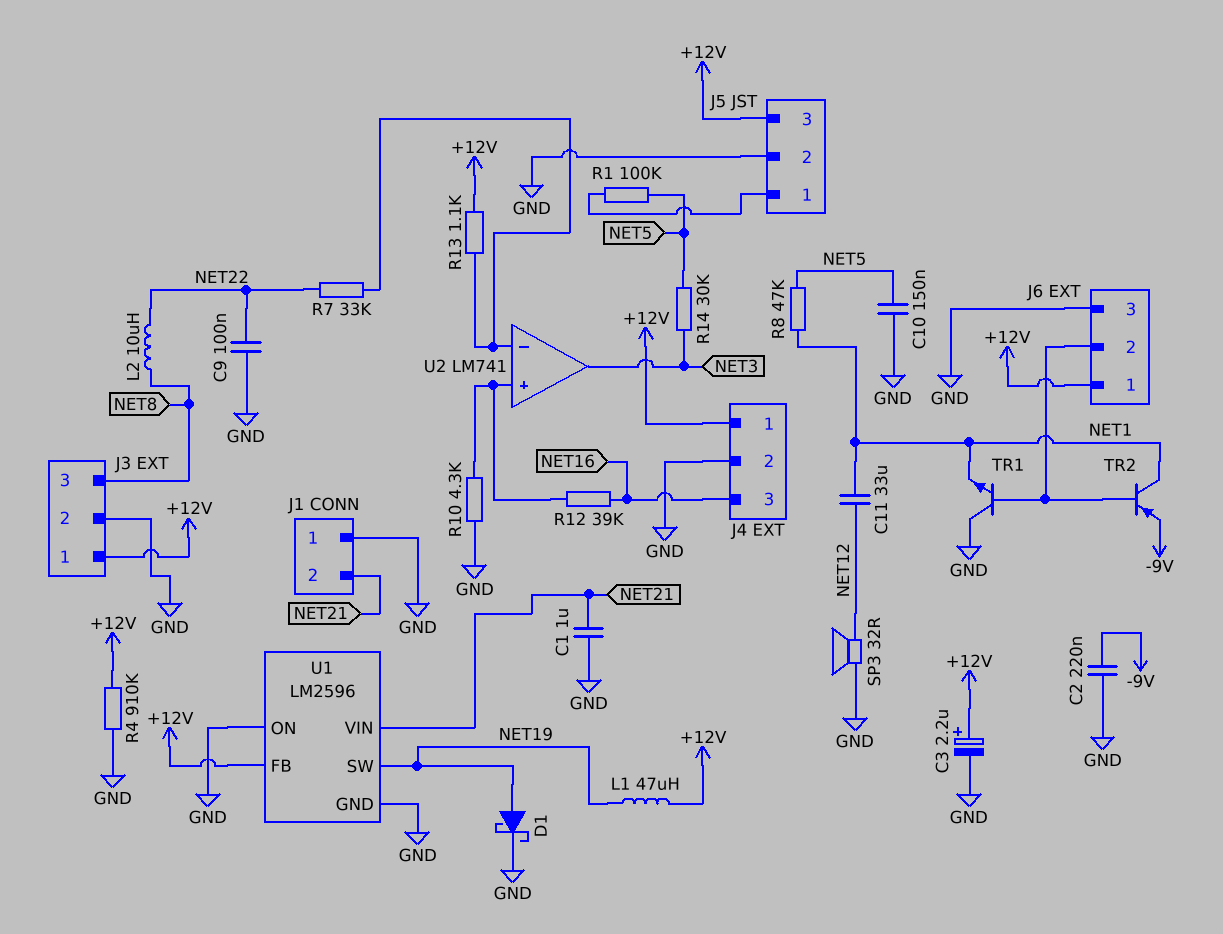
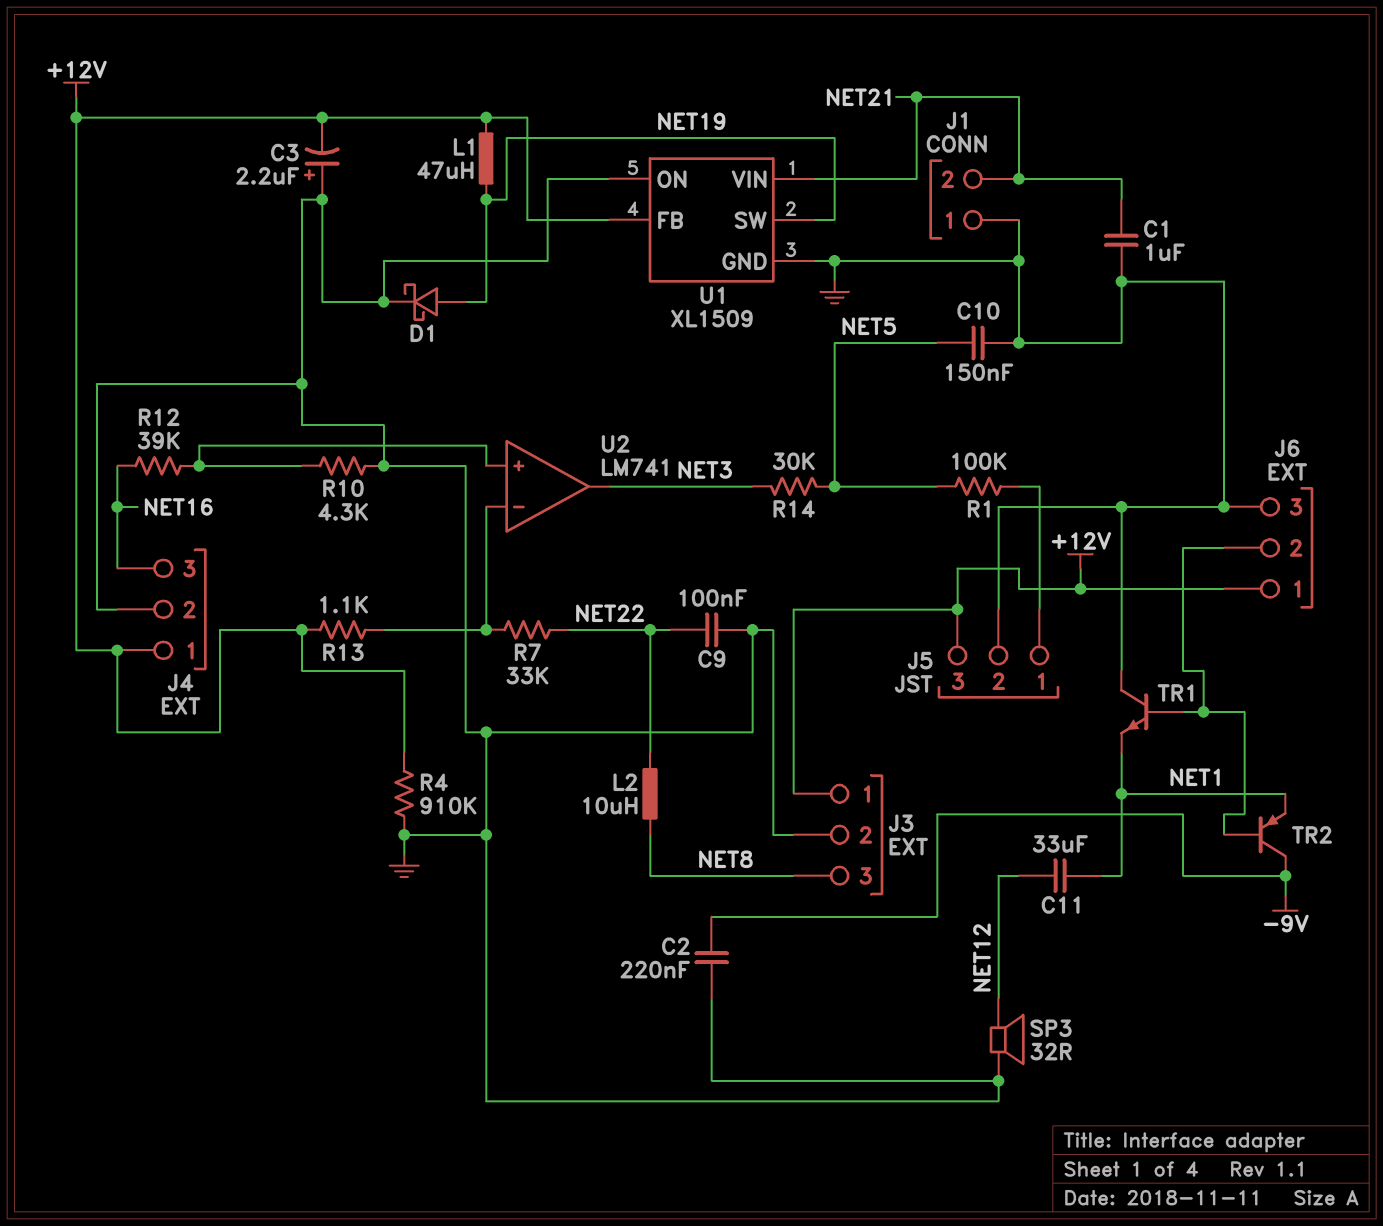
C3: 2.2uF (plus +12V, minus GND) -> 2.2uF (plus GND, minus +12V)
R8: 47k (NET1, NET5) -> none
TR2: PNP (B J6/2, C NET1, E -9V) -> PNP (B J6/2, C -9V, E NET1)
U1: LM2596 -> XL1509

